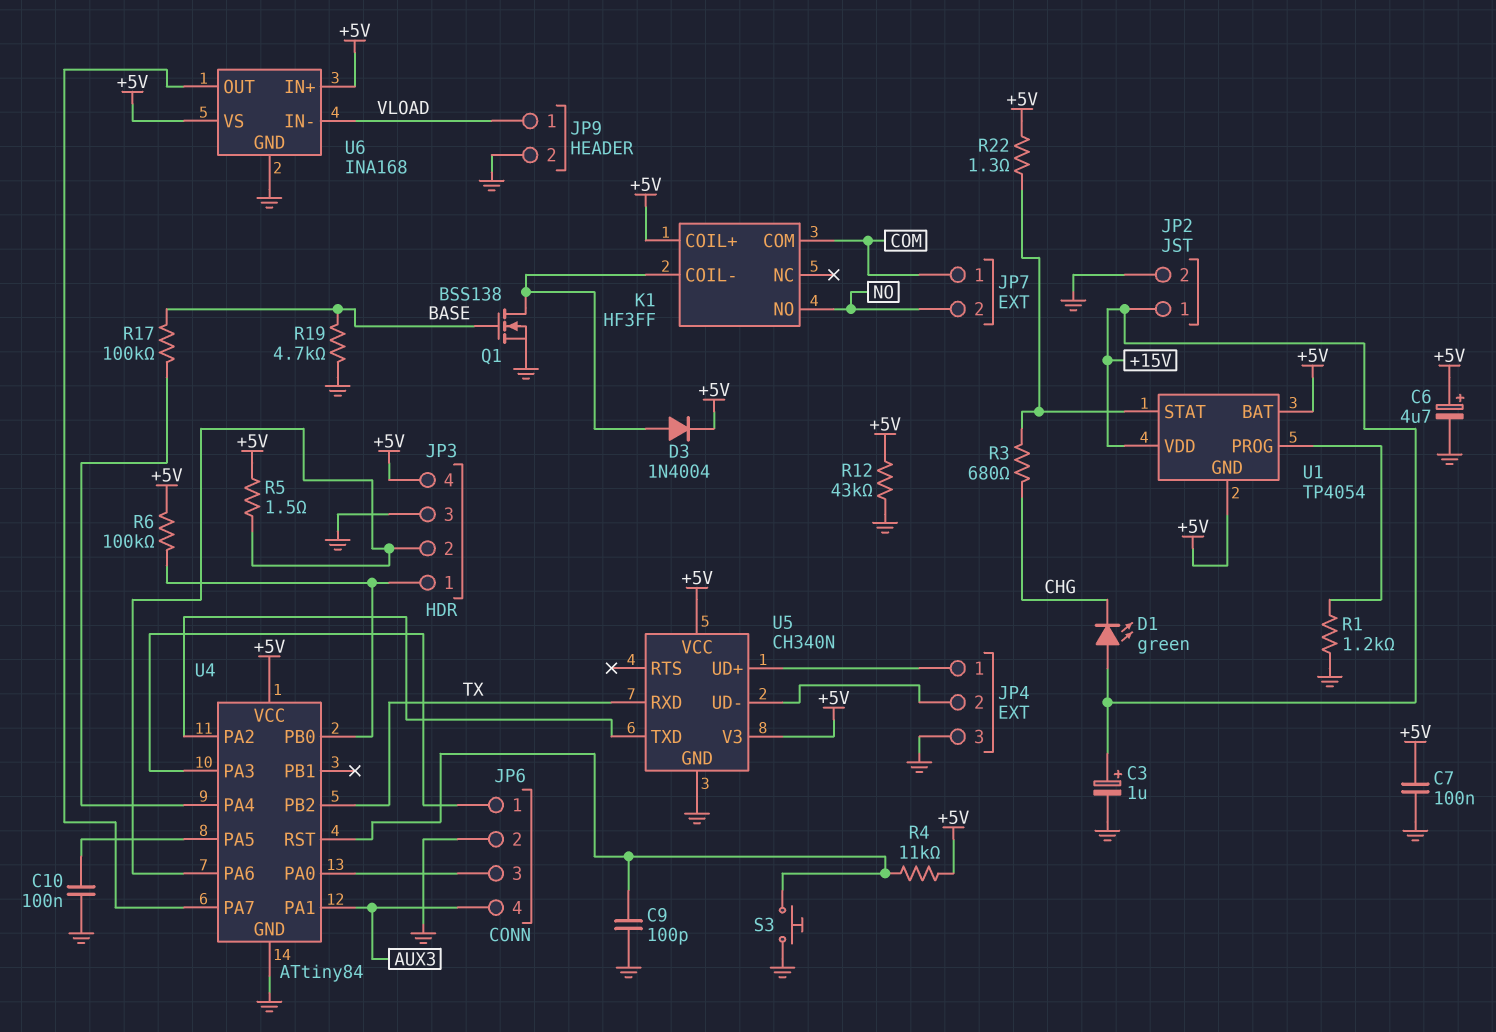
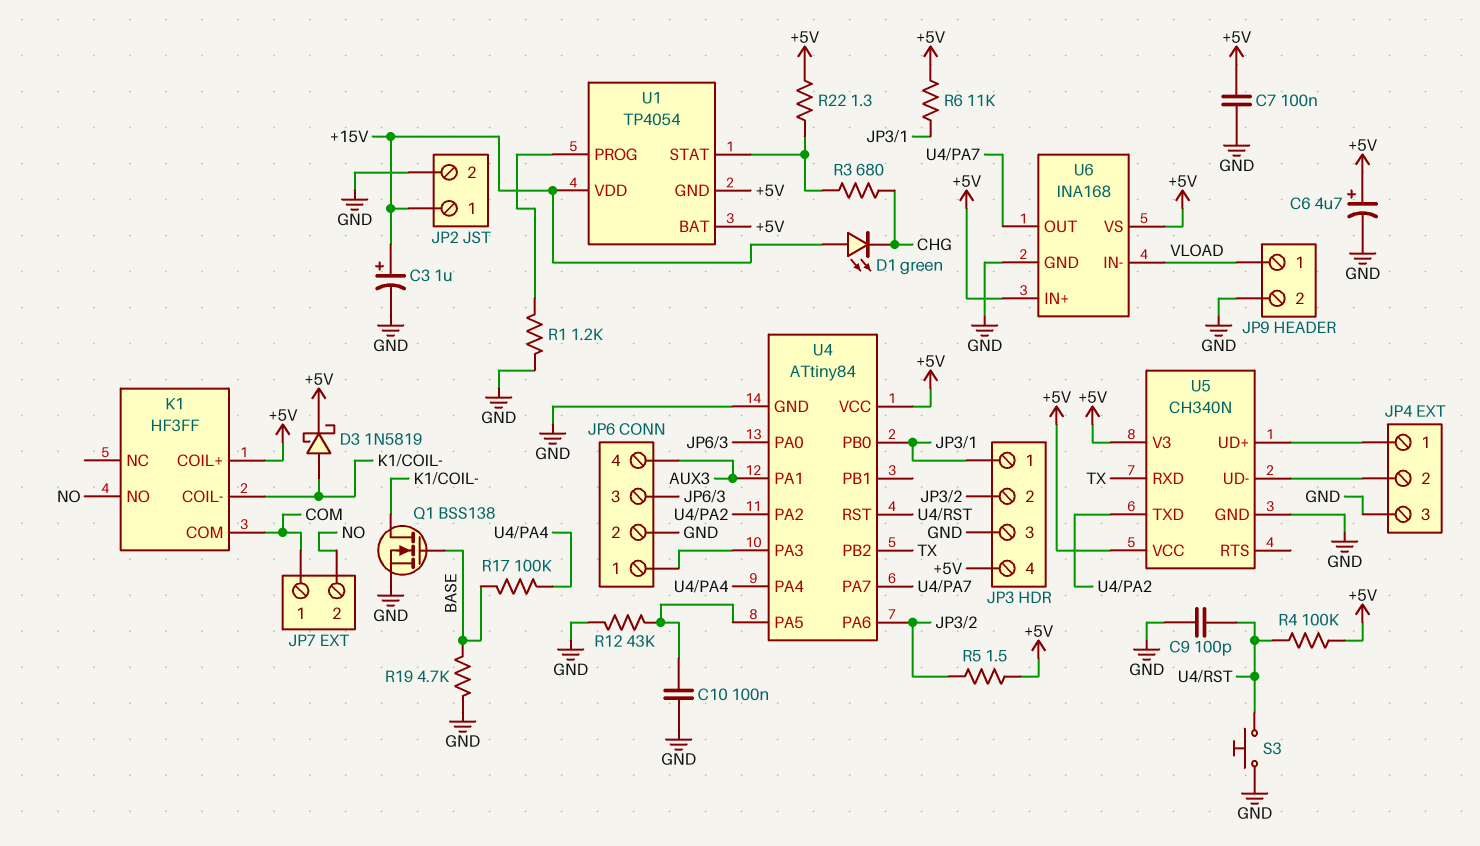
D3: diode 1N4004 (A K1/COIL-, K +5V) -> schottky 1N5819 (A K1/COIL-, K +5V)
R4: 11k (+5V, U4/RST) -> 100k (+5V, U4/RST)
R6: 100k (+5V, JP3/1) -> 11k (+5V, JP3/1)
R12: 43k (+5V, GND) -> 43k (GND, U4/PA5)

